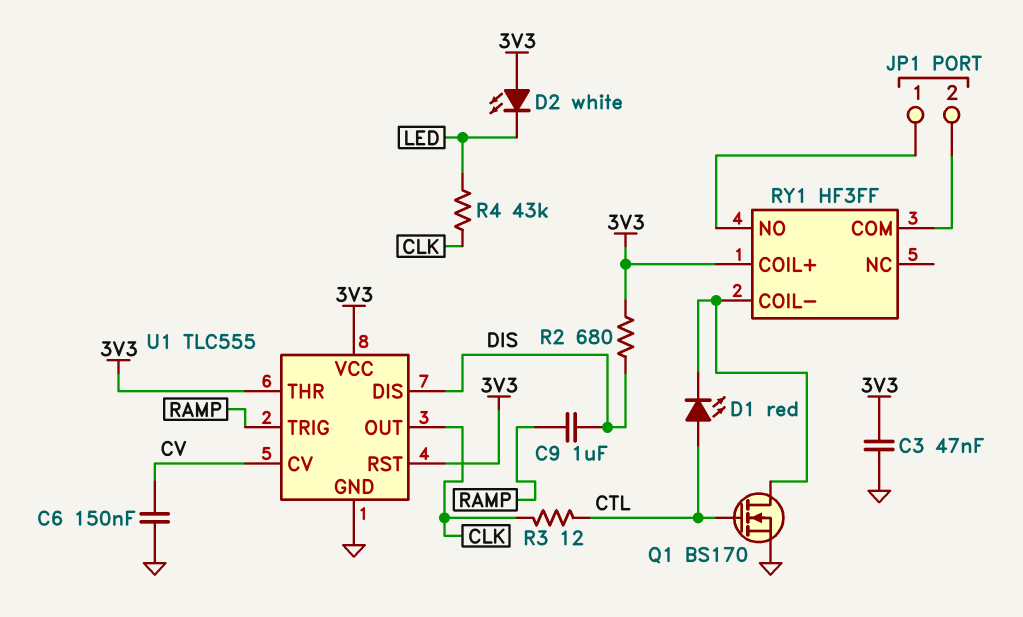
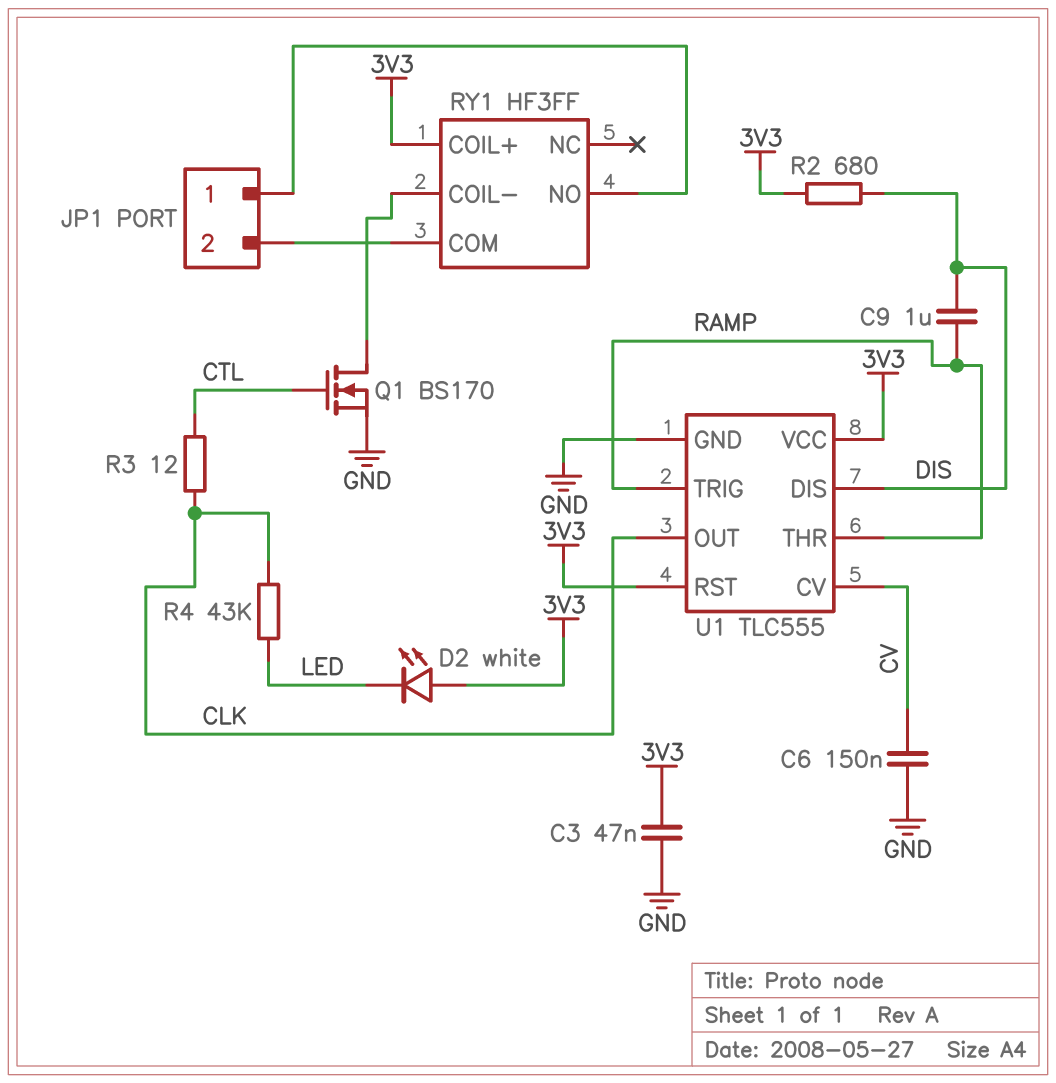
D1: LED red (A CTL, K RY1/COIL-) -> none
U1 pin THR: 3V3 -> RAMP

